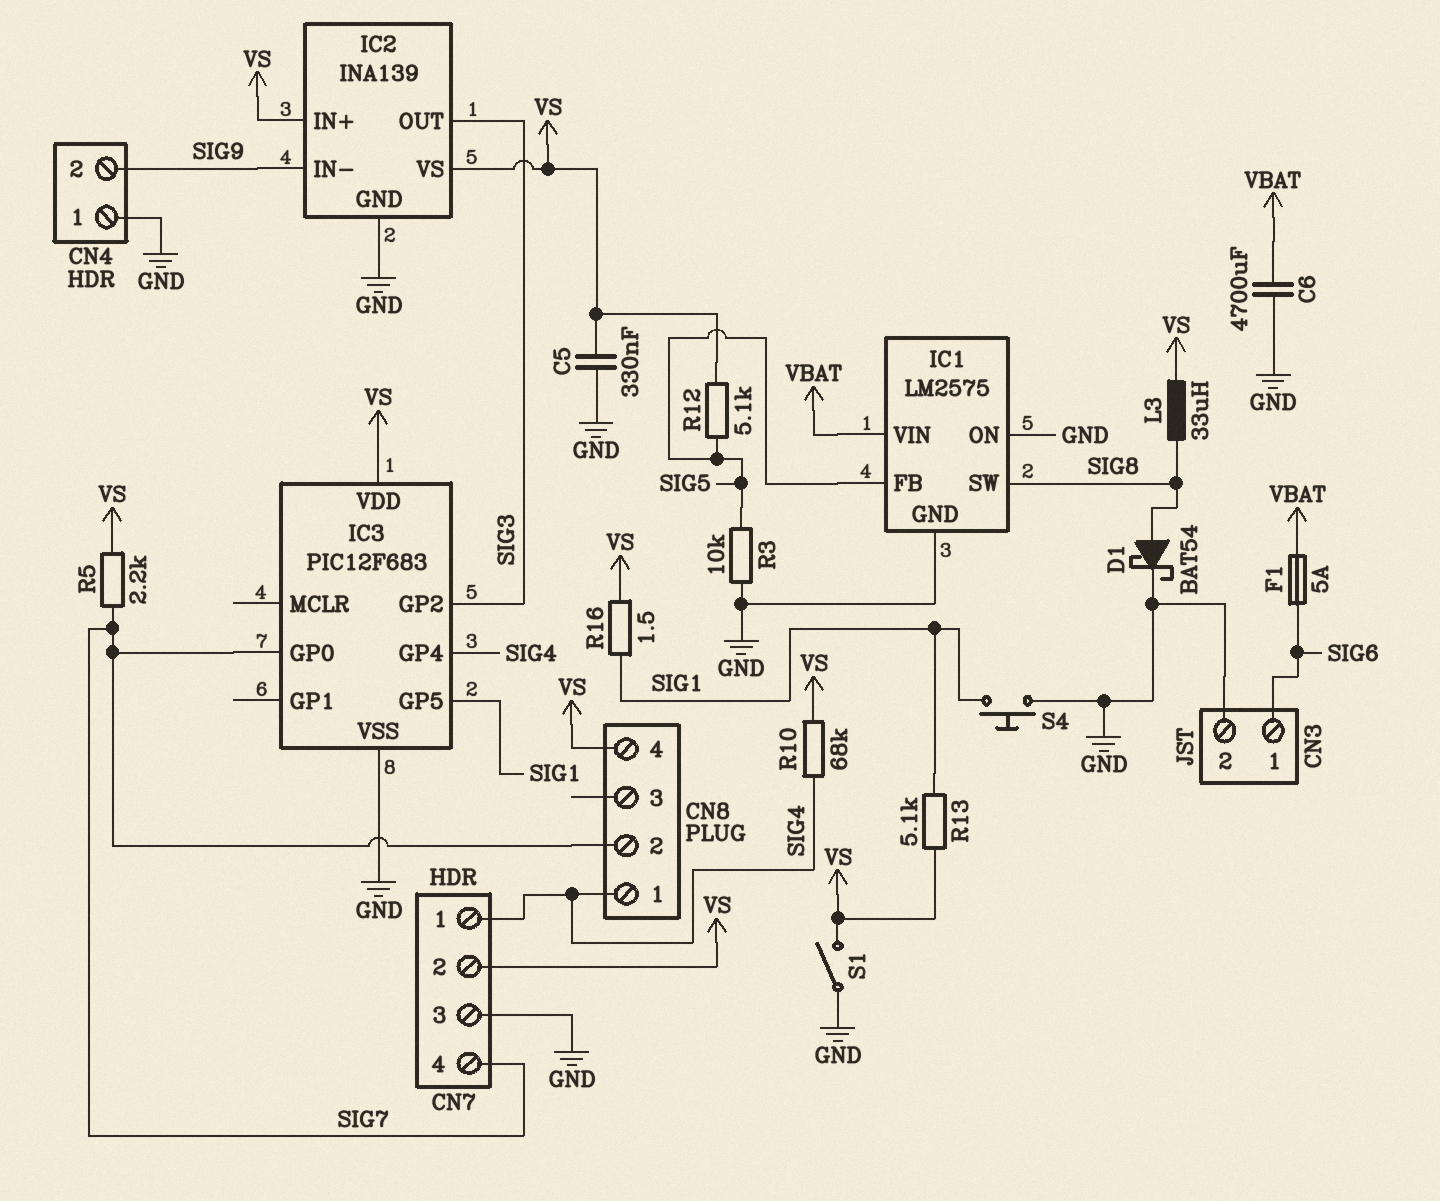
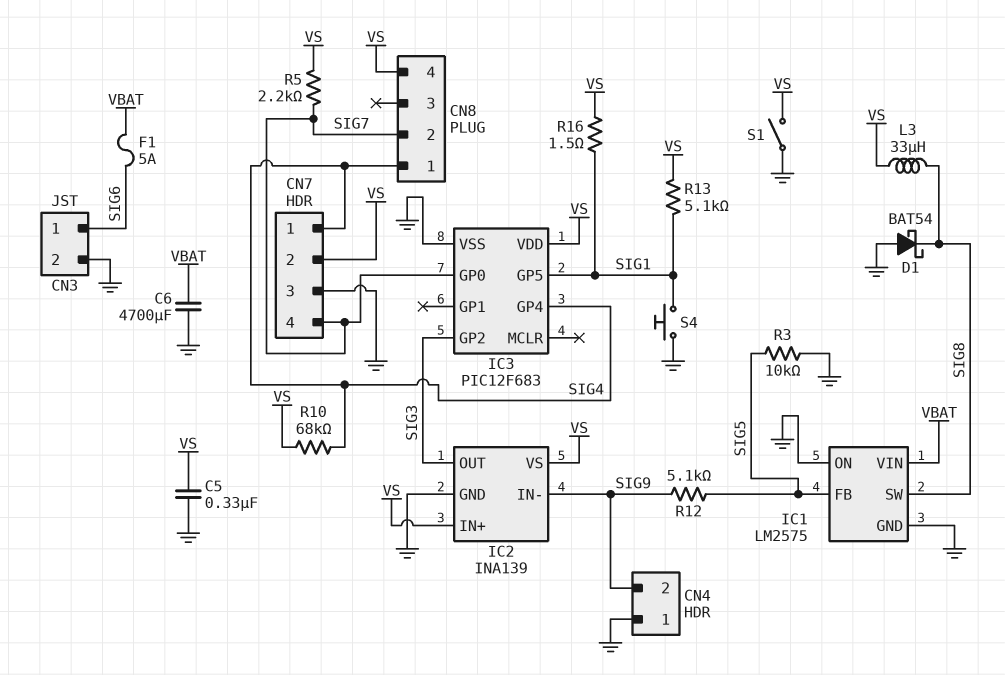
D1: schottky BAT54 (A SIG8, K GND) -> schottky BAT54 (A GND, K SIG8)
R12: 5.1k (SIG5, VS) -> 5.1k (SIG5, SIG9)

